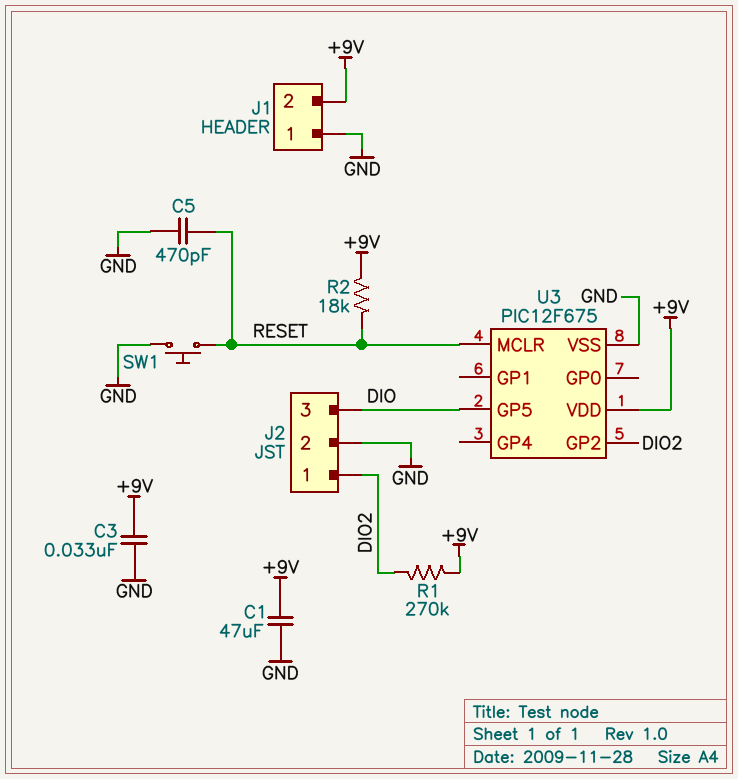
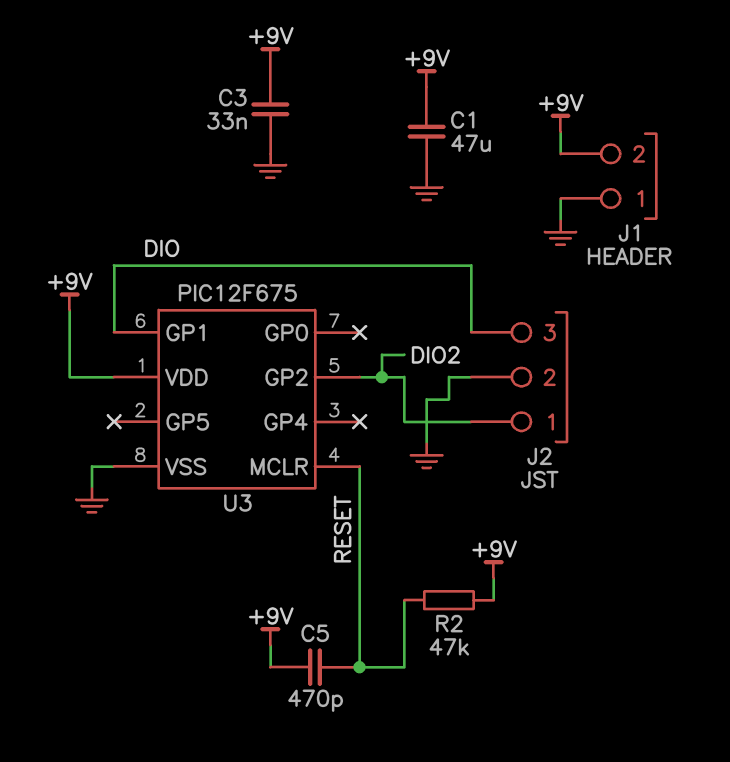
C5: 470pF (GND, RESET) -> 470pF (+9V, RESET)
R1: 270k (+9V, DIO2) -> none
R2: 18k (+9V, RESET) -> 47k (+9V, RESET)
SW1: button (GND, RESET) -> none
U3 pin GP1: none -> DIO
U3 pin GP5: DIO -> none

